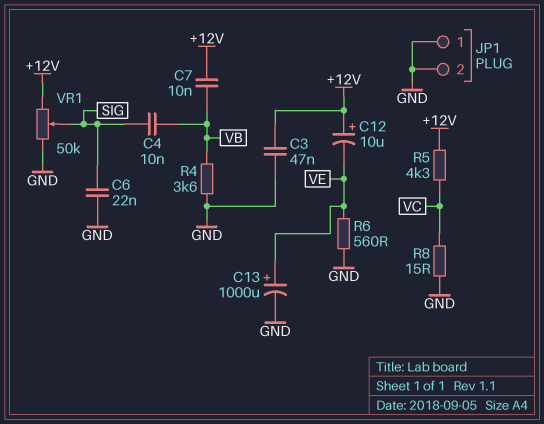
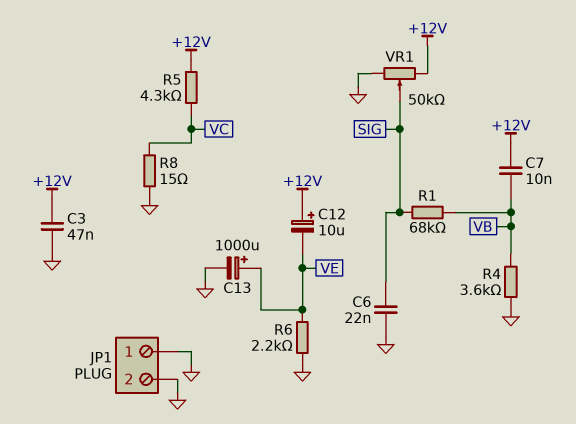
C4: 10nF (SIG, VB) -> none
R1: none -> 68k (SIG, VB)
R6: 560 (GND, VE) -> 2.2k (GND, VE)

